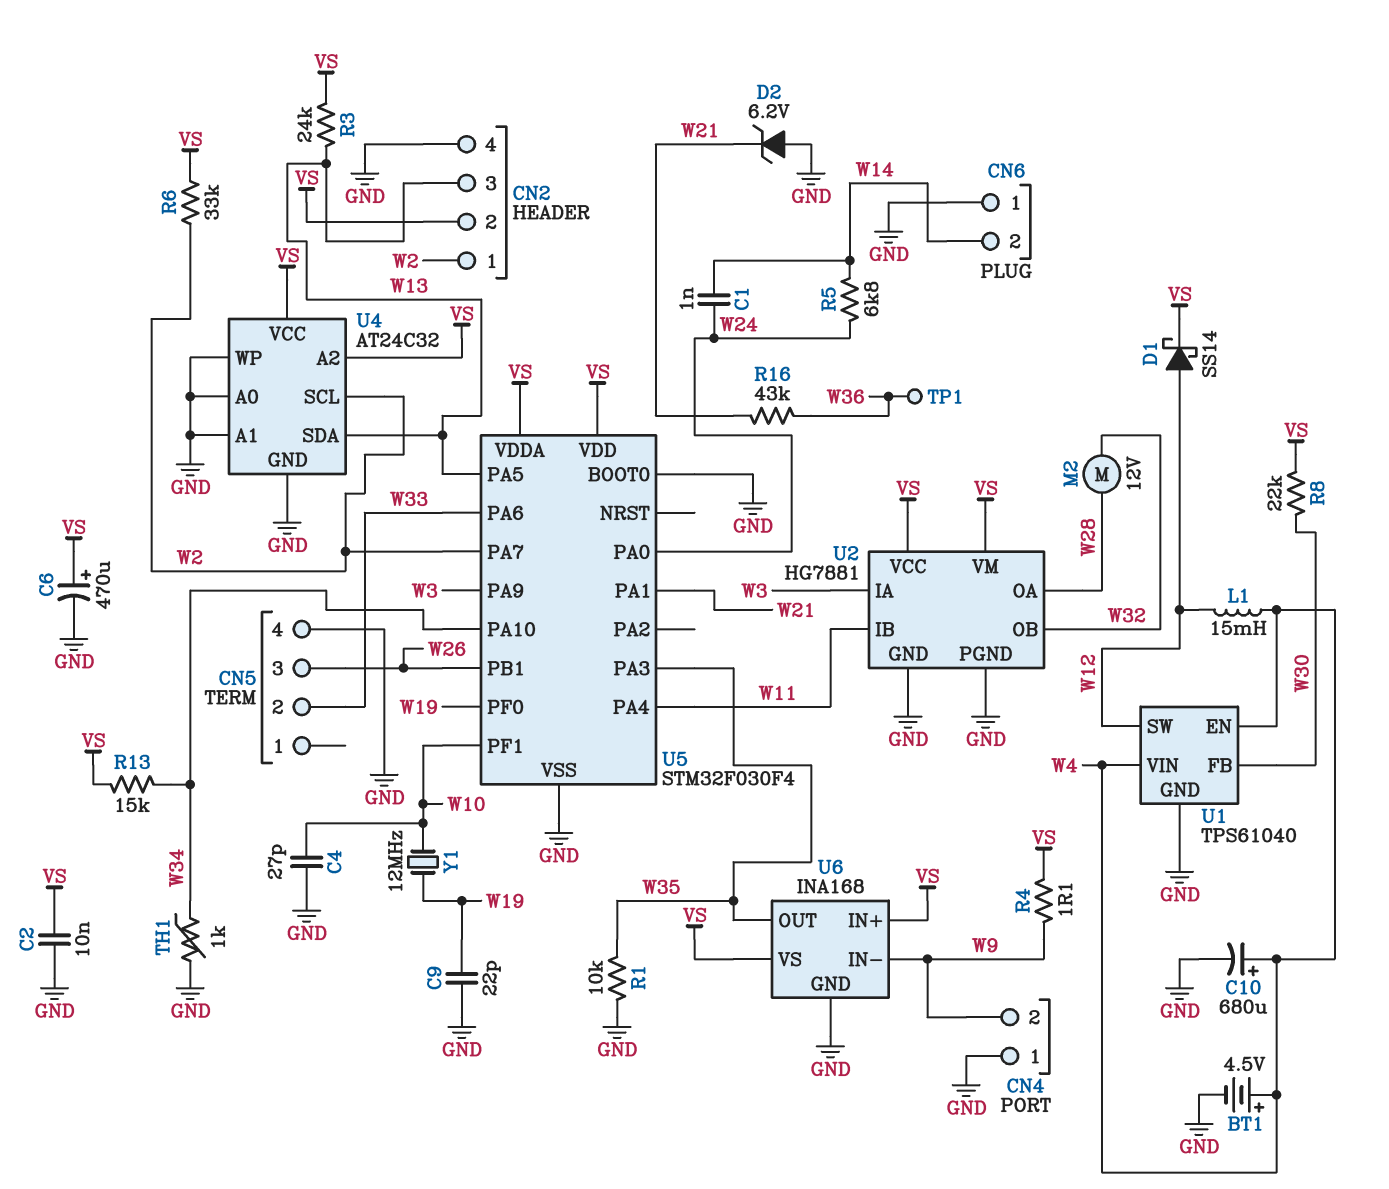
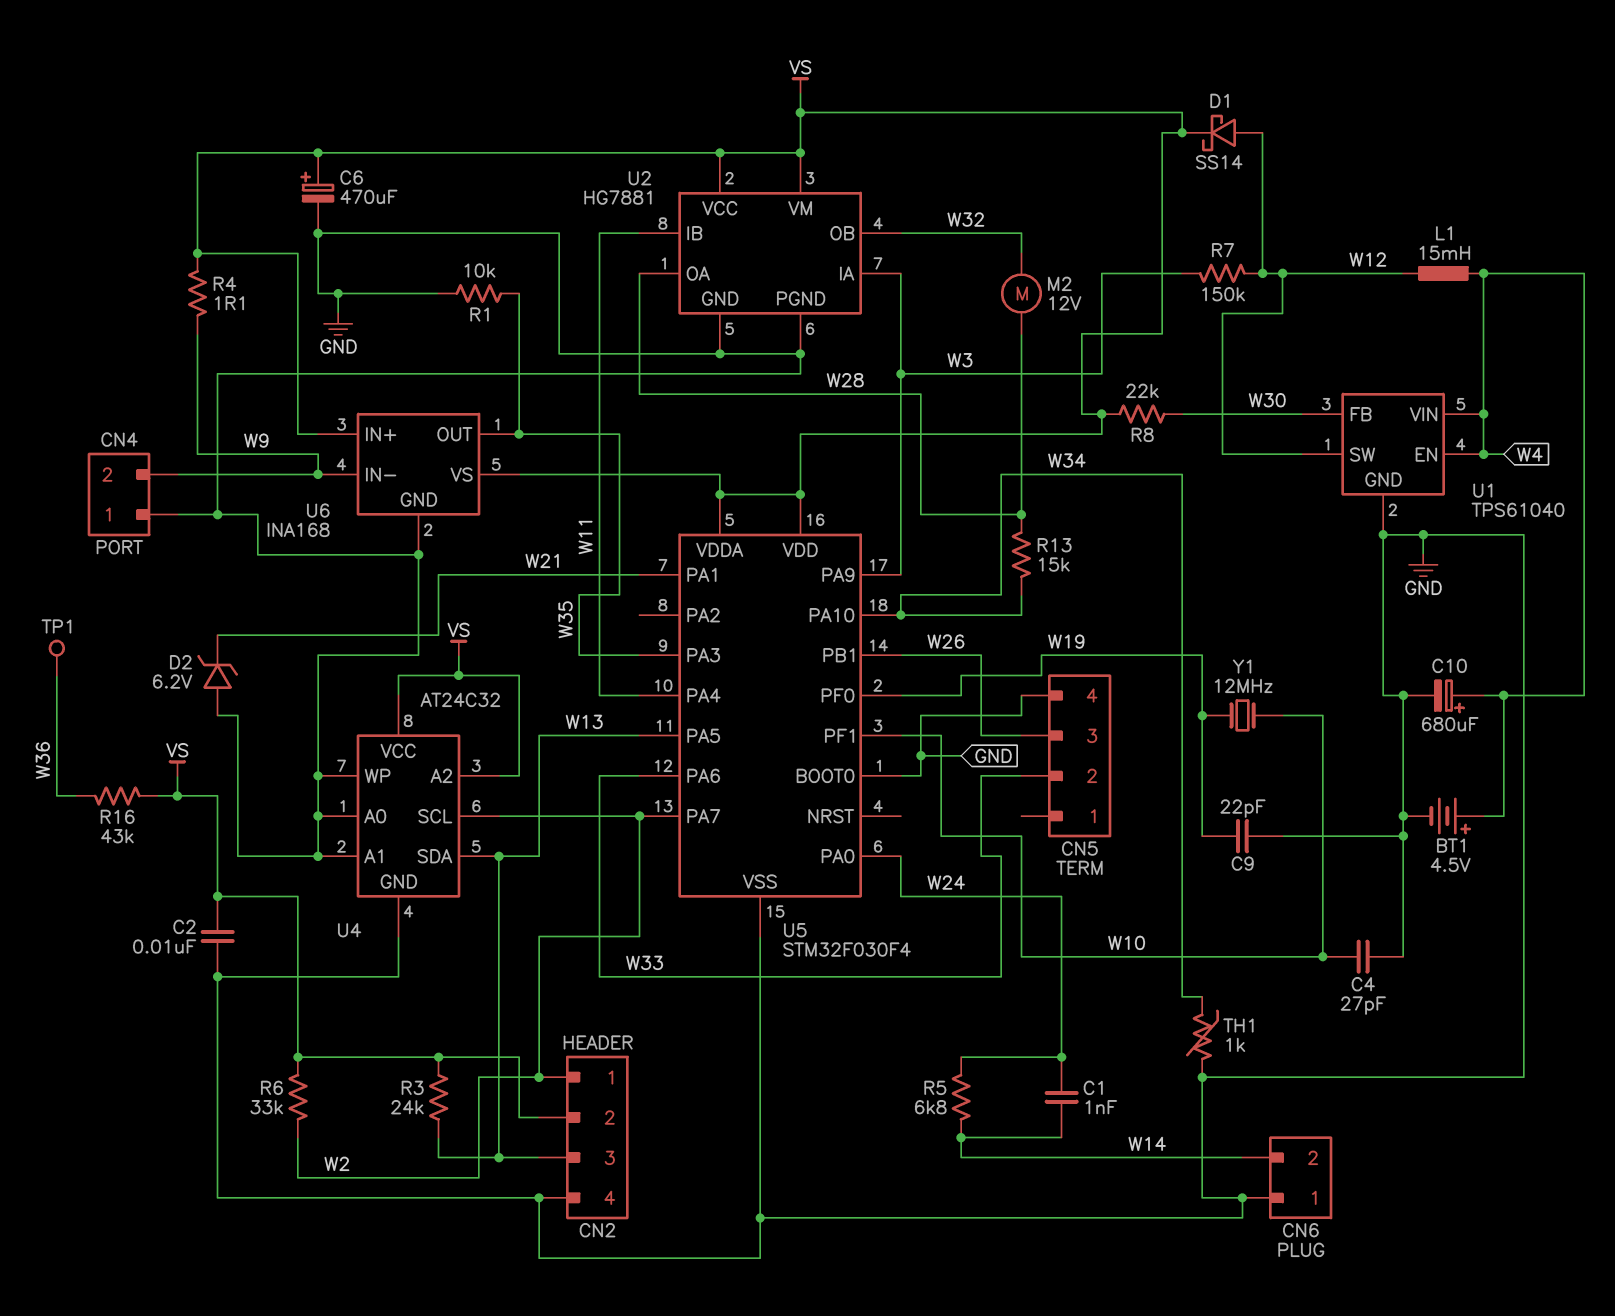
R7: none -> 150k (W3, W12)
R13: 15k (VS, W34) -> 15k (W28, W34)
R16: 43k (W21, W36) -> 43k (VS, W36)

